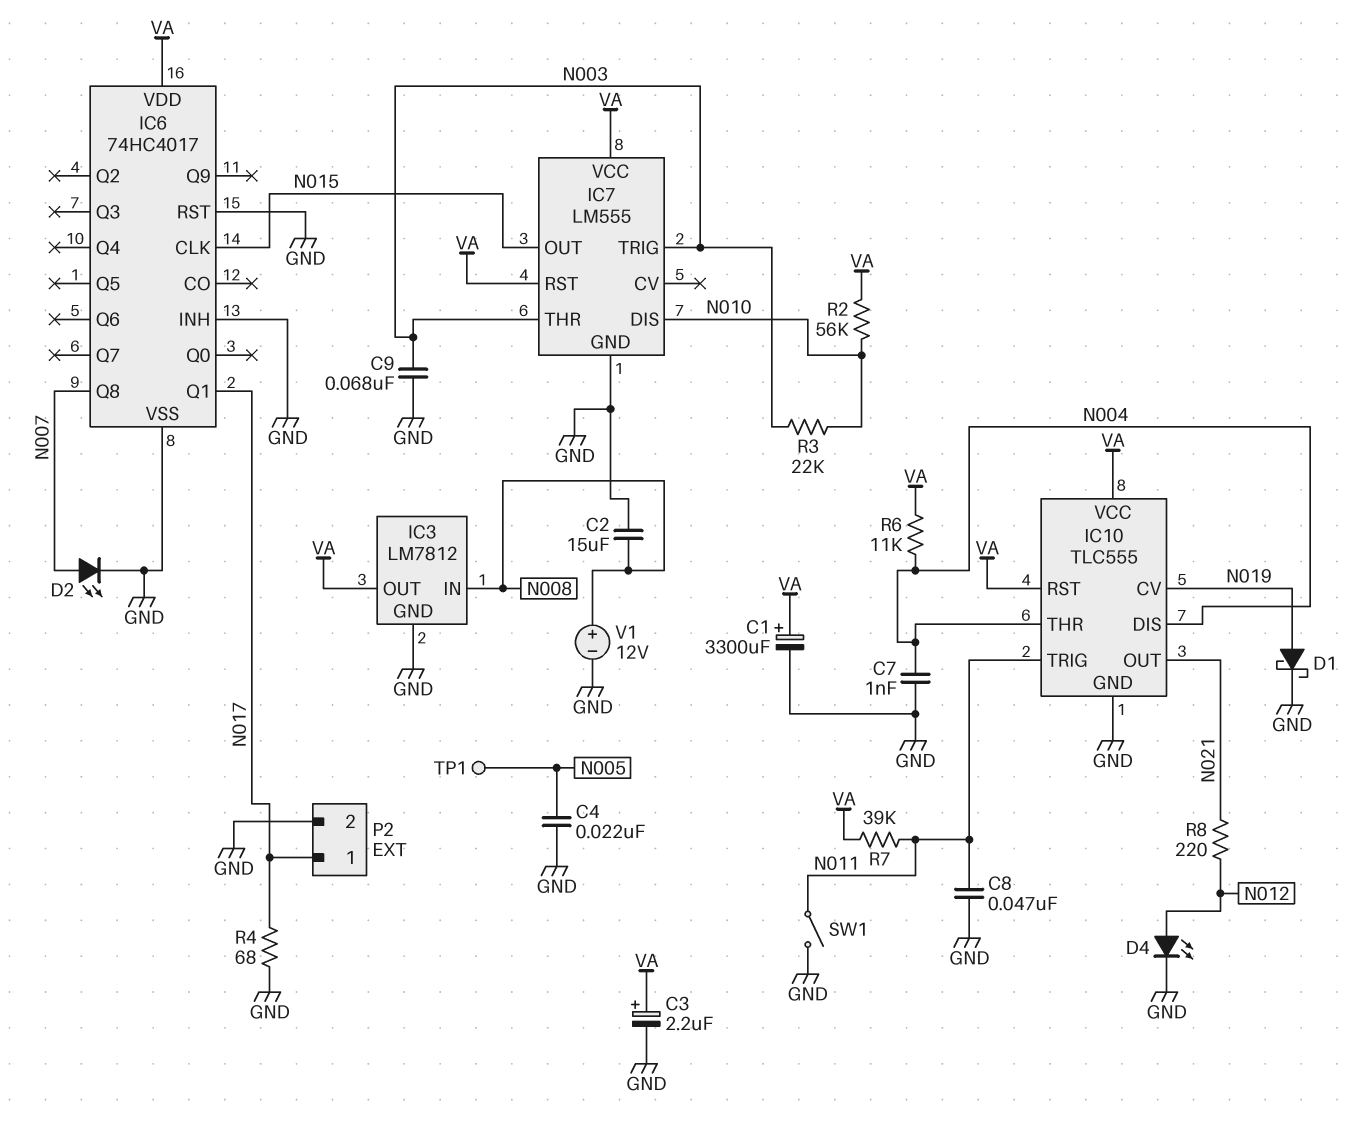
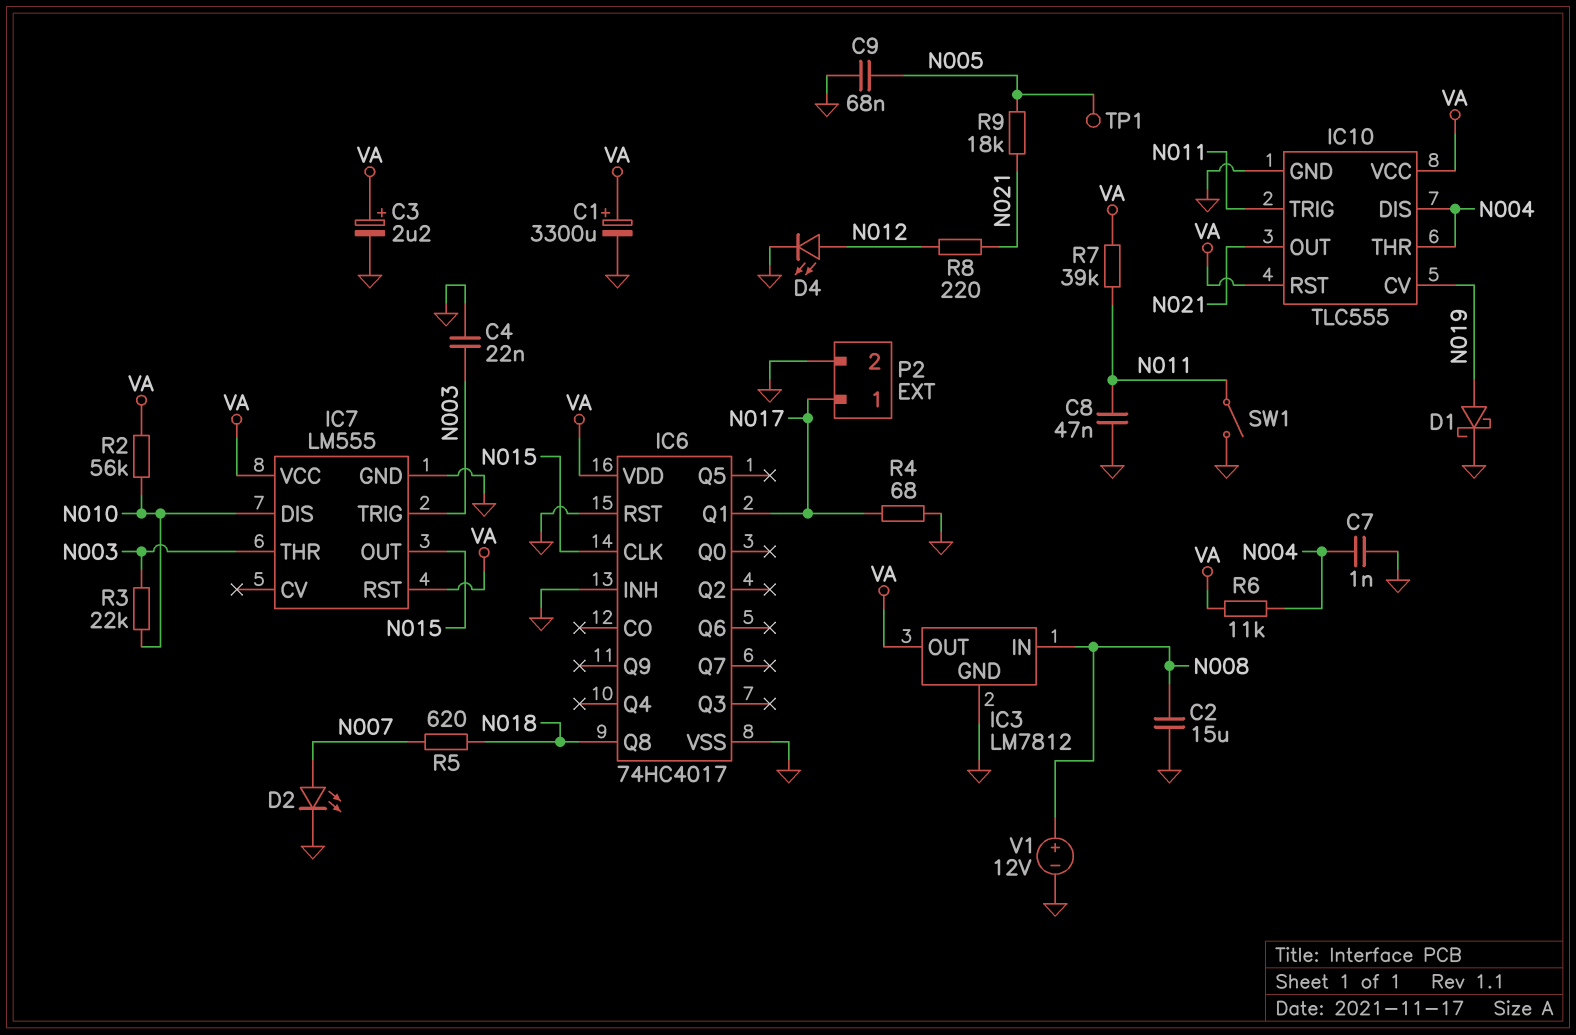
C4: 22nF (GND, N005) -> 22nF (GND, N003)
C9: 68nF (GND, N003) -> 68nF (GND, N005)
IC6 pin Q8: N007 -> N018
R5: none -> 620 (N007, N018)
R9: none -> 18k (N005, N021)

